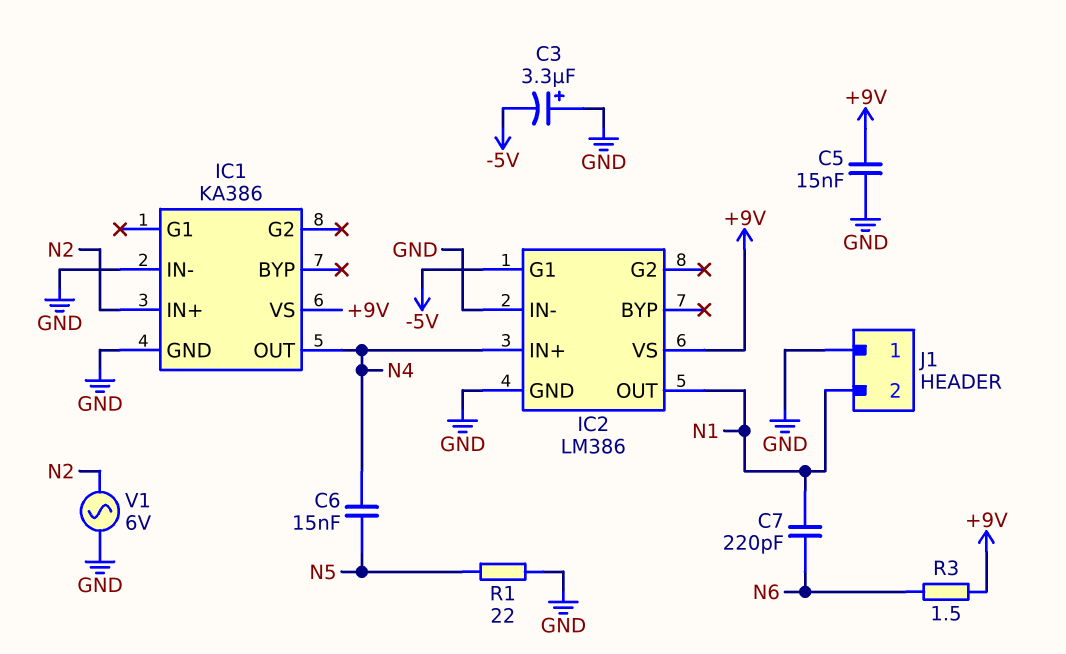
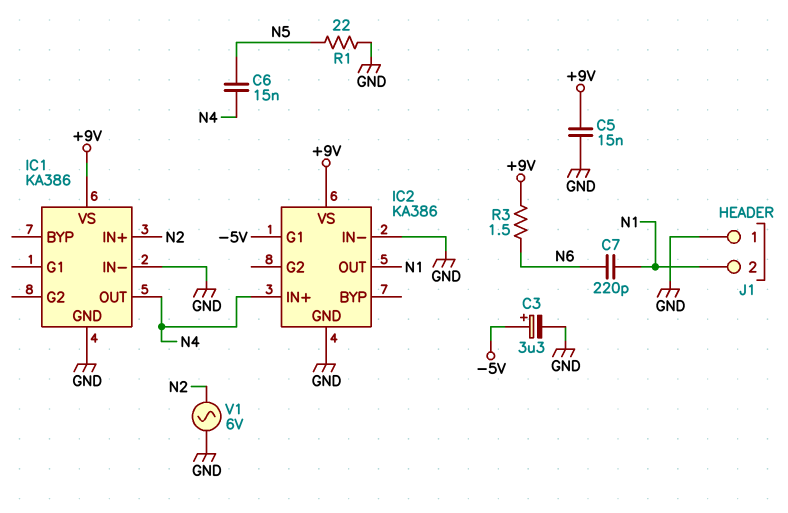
C3: 3.3uF (plus GND, minus -5V) -> 3.3uF (plus -5V, minus GND)
IC2: LM386 -> KA386

